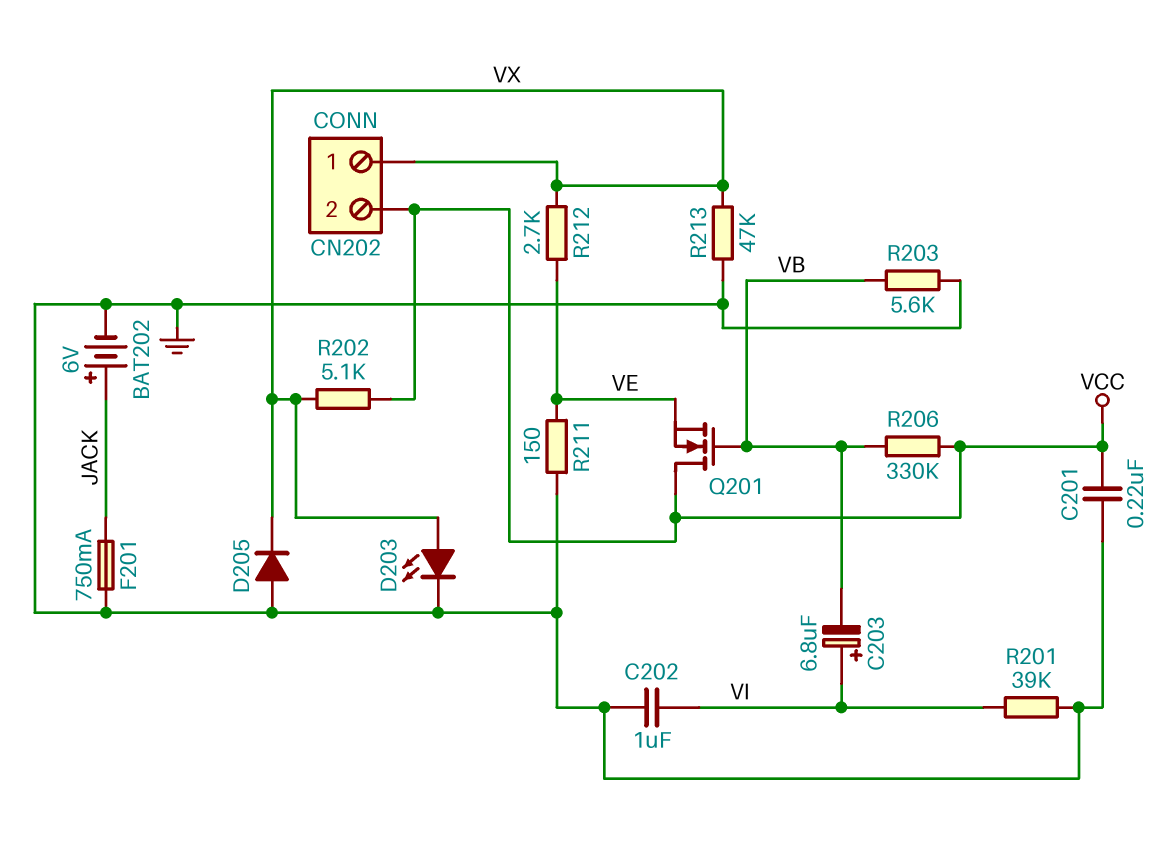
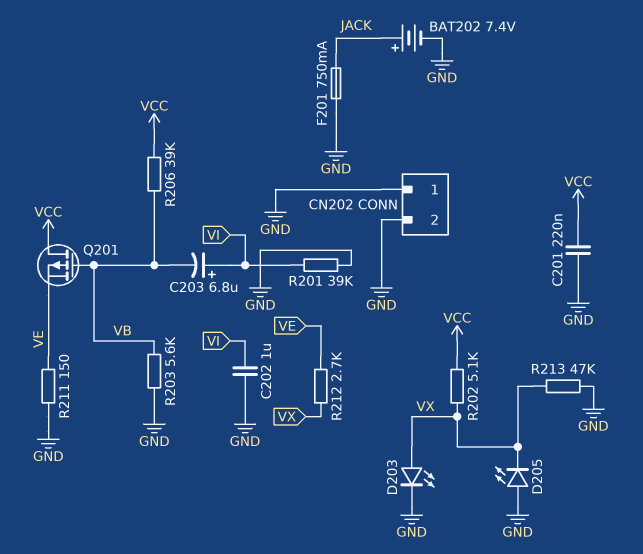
BAT202: 6V (plus JACK, minus GND) -> 7.4V (plus JACK, minus GND)
CN202 pin 1: VX -> GND
CN202 pin 2: VCC -> GND
D205: diode (A GND, K VX) -> LED (A GND, K VX)
Q201: NMOS (G VB, D VCC, S VE) -> PMOS (G VB, D VCC, S VE)
R206: 330k (VB, VCC) -> 39k (VB, VCC)

